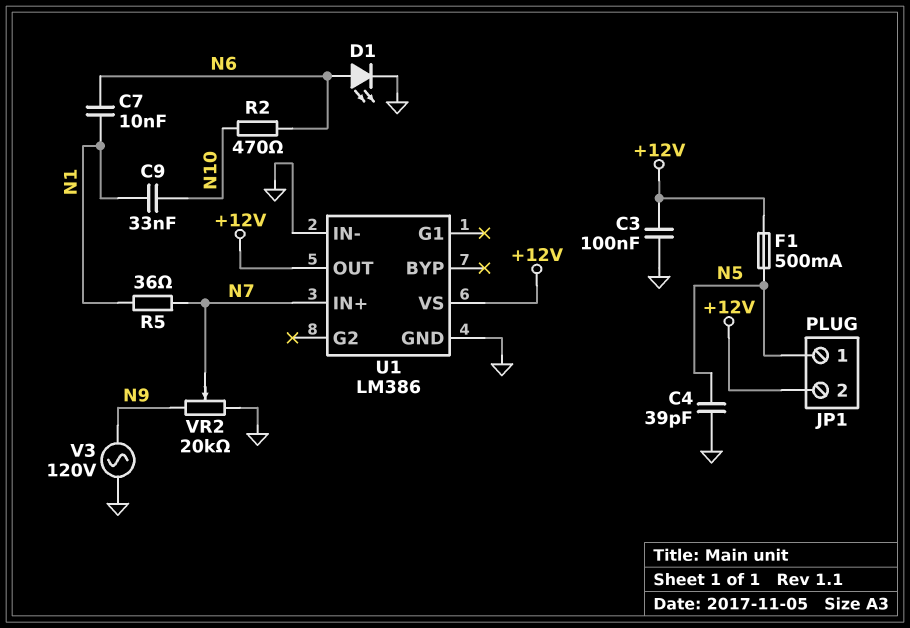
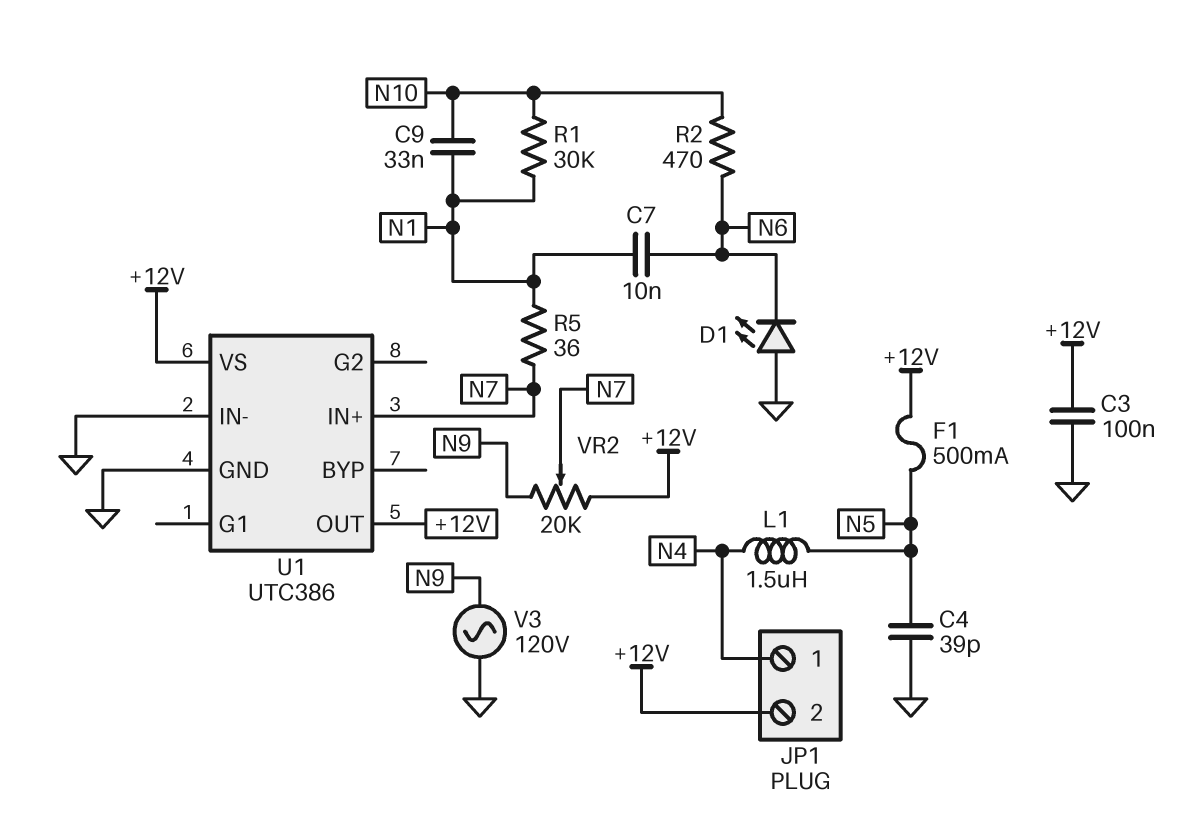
D1: LED (A N6, K GND) -> LED (A GND, K N6)
JP1 pin 1: N5 -> N4
L1: none -> 1.5uH (N4, N5)
R1: none -> 30k (N1, N10)
U1: LM386 -> UTC386
VR2: 20k (GND, N9, wiper N7) -> 20k (+12V, N9, wiper N7)

